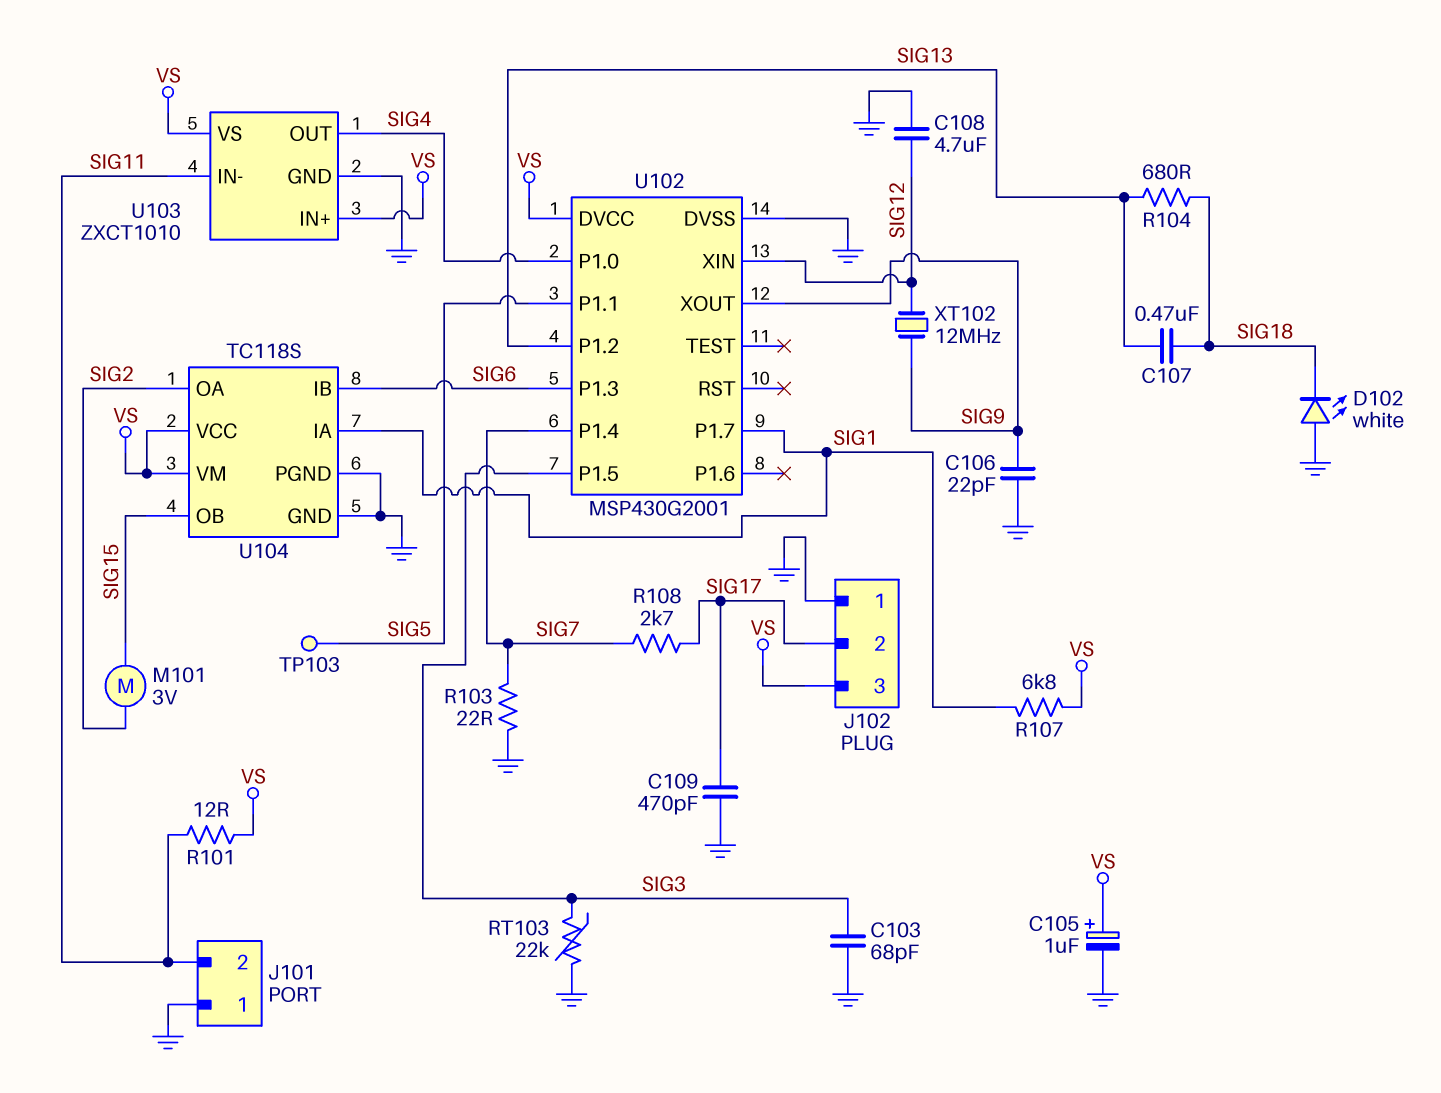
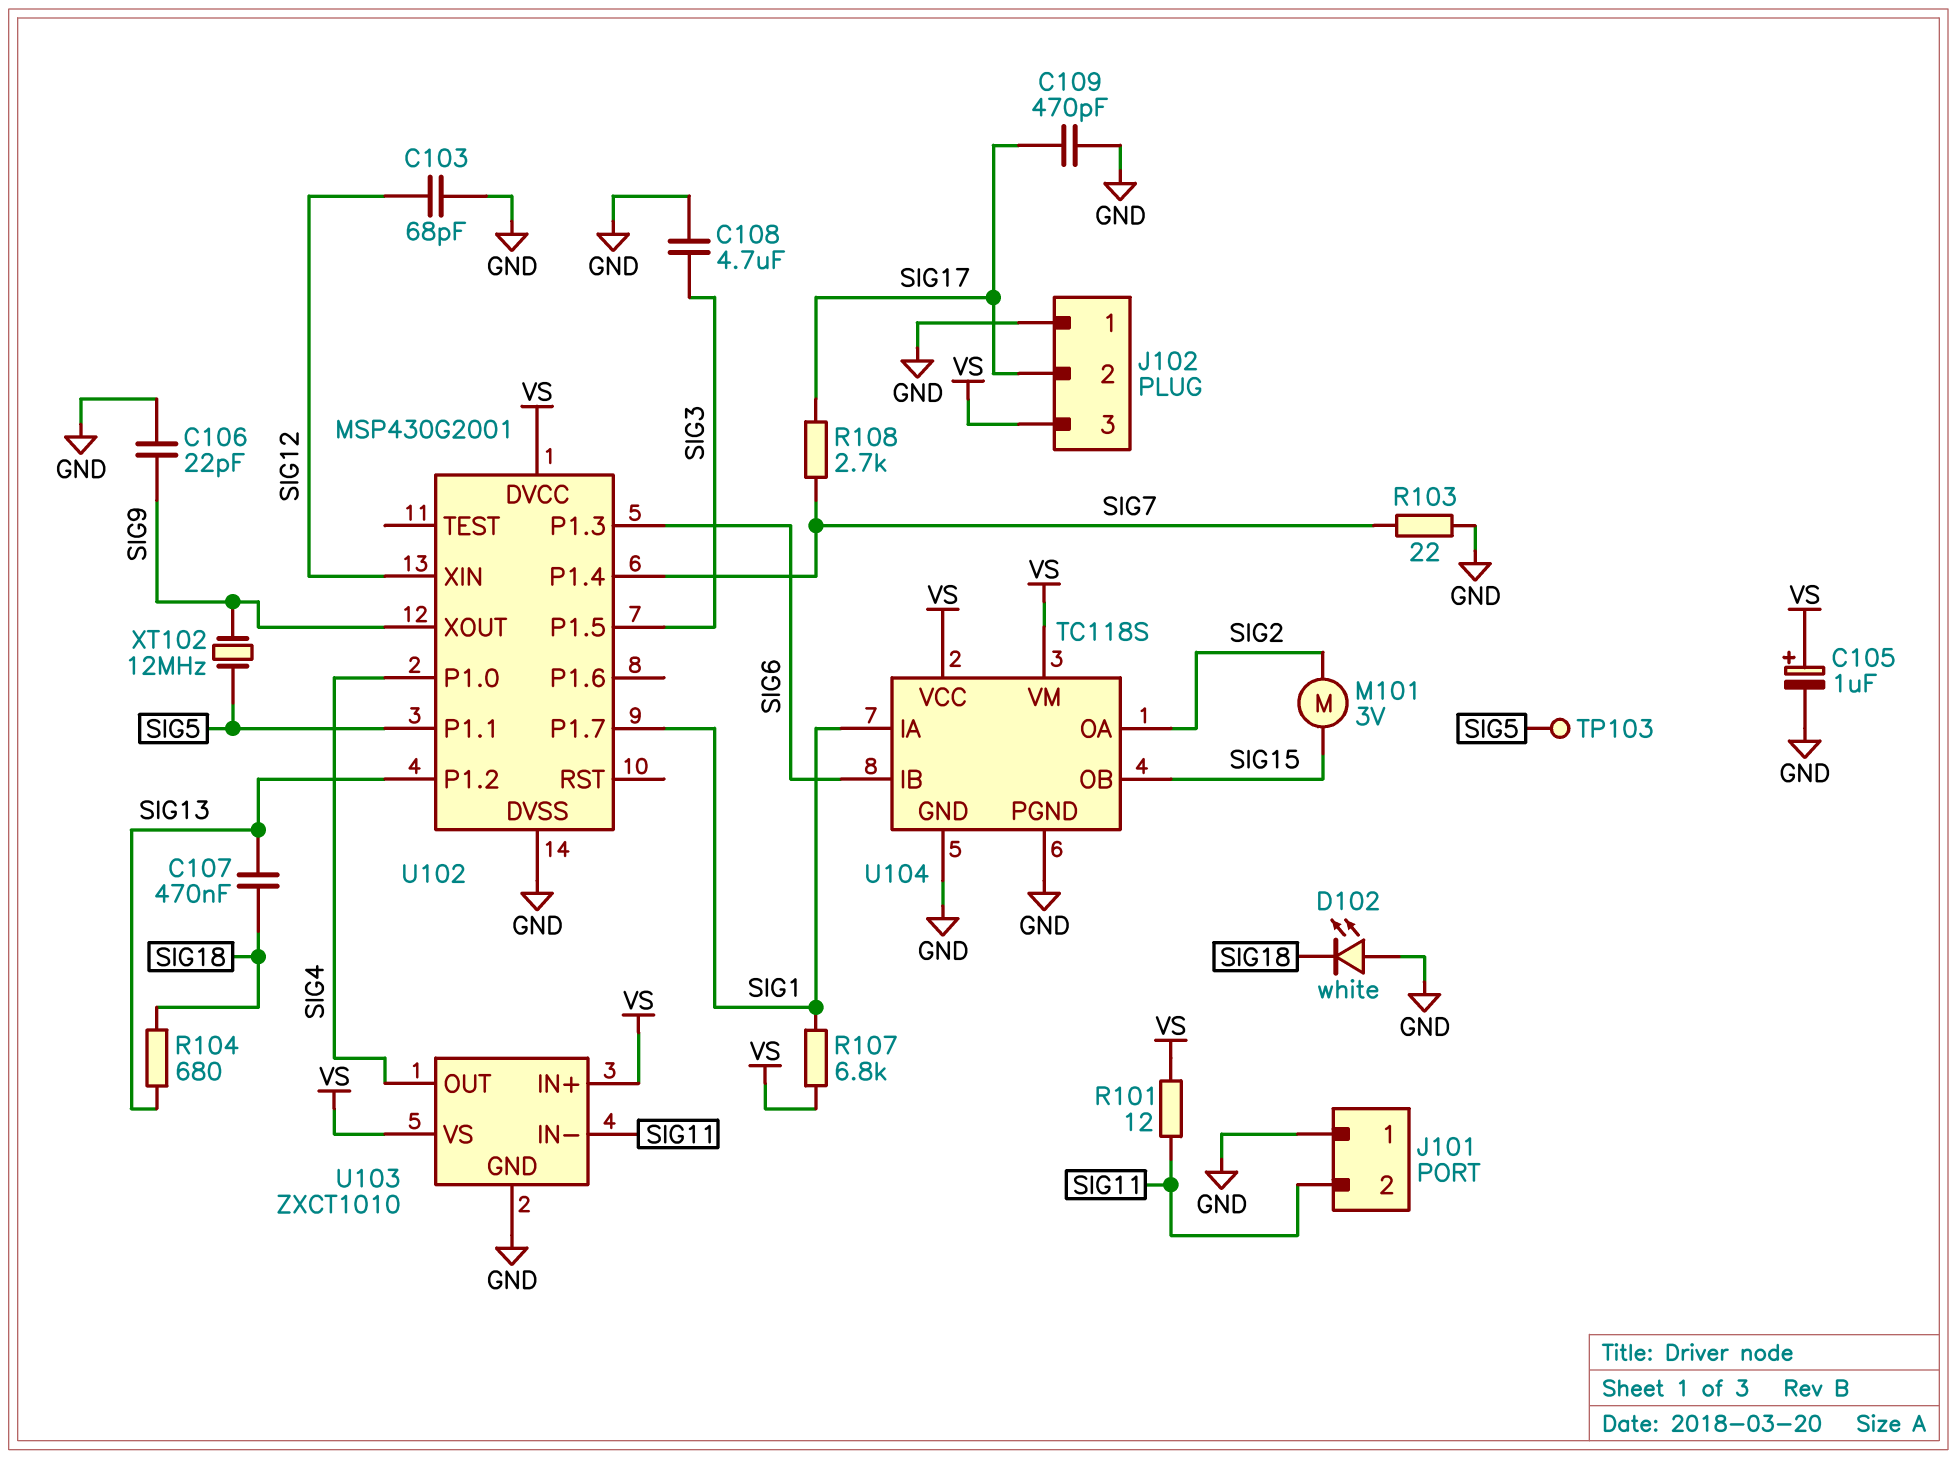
C103: 68pF (GND, SIG3) -> 68pF (GND, SIG12)
C108: 4.7uF (GND, SIG12) -> 4.7uF (GND, SIG3)
RT103: 22k (GND, SIG3) -> none
XT102: 12MHz (SIG9, SIG12) -> 12MHz (SIG5, SIG9)

